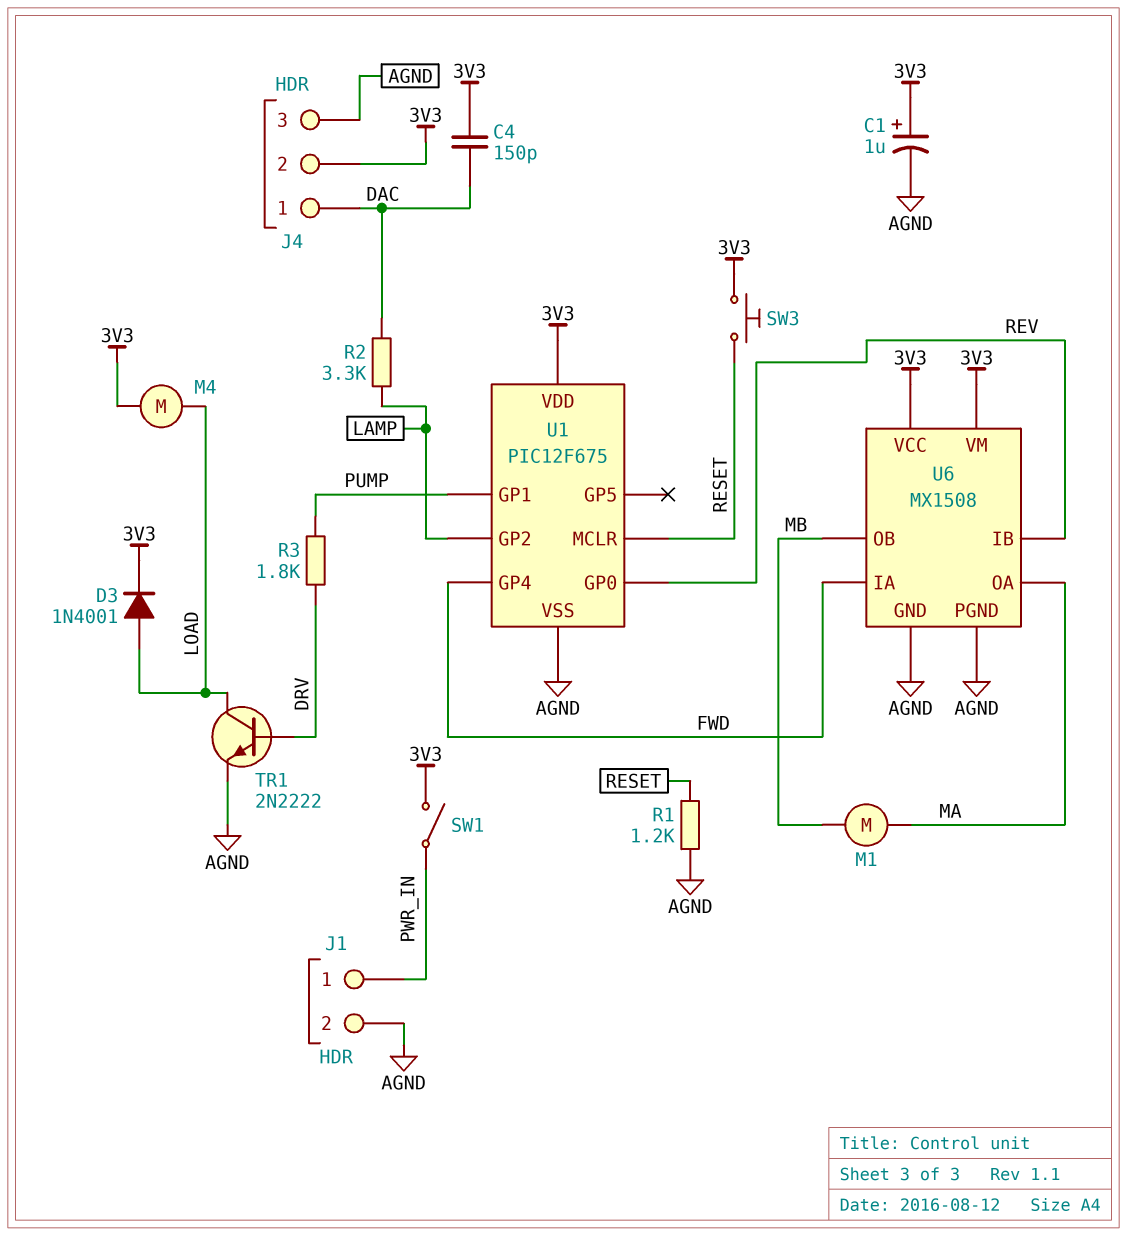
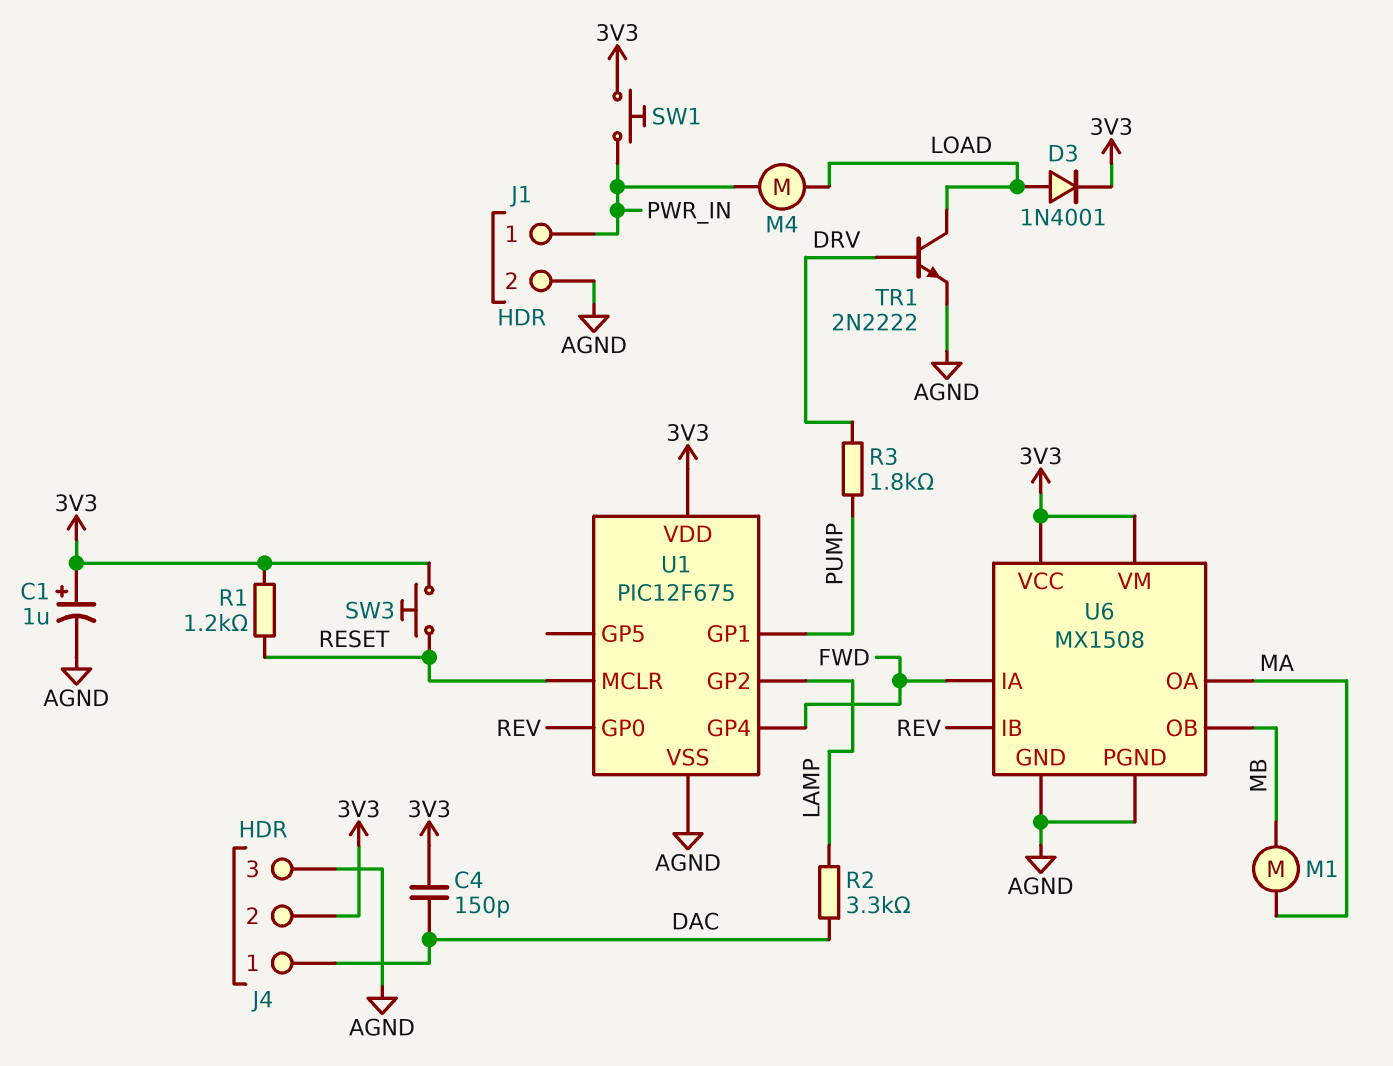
M4: motor (3V3, LOAD) -> motor (LOAD, PWR_IN)
R1: 1.2k (AGND, RESET) -> 1.2k (3V3, RESET)
SW1: switch (3V3, PWR_IN) -> button (3V3, PWR_IN)

